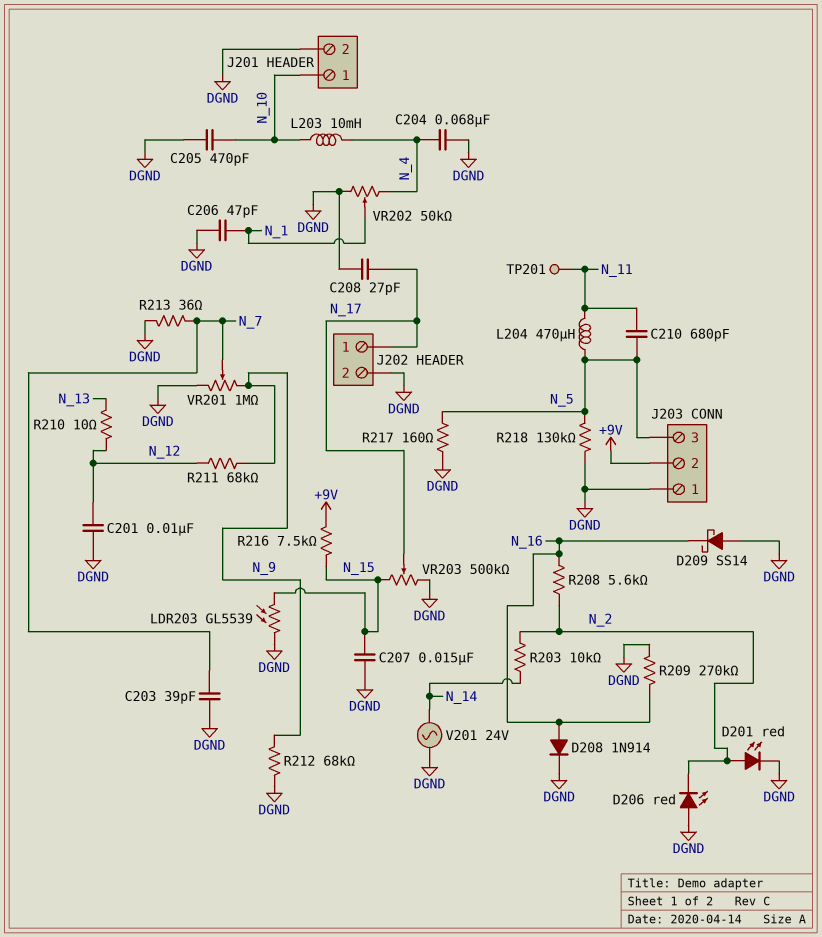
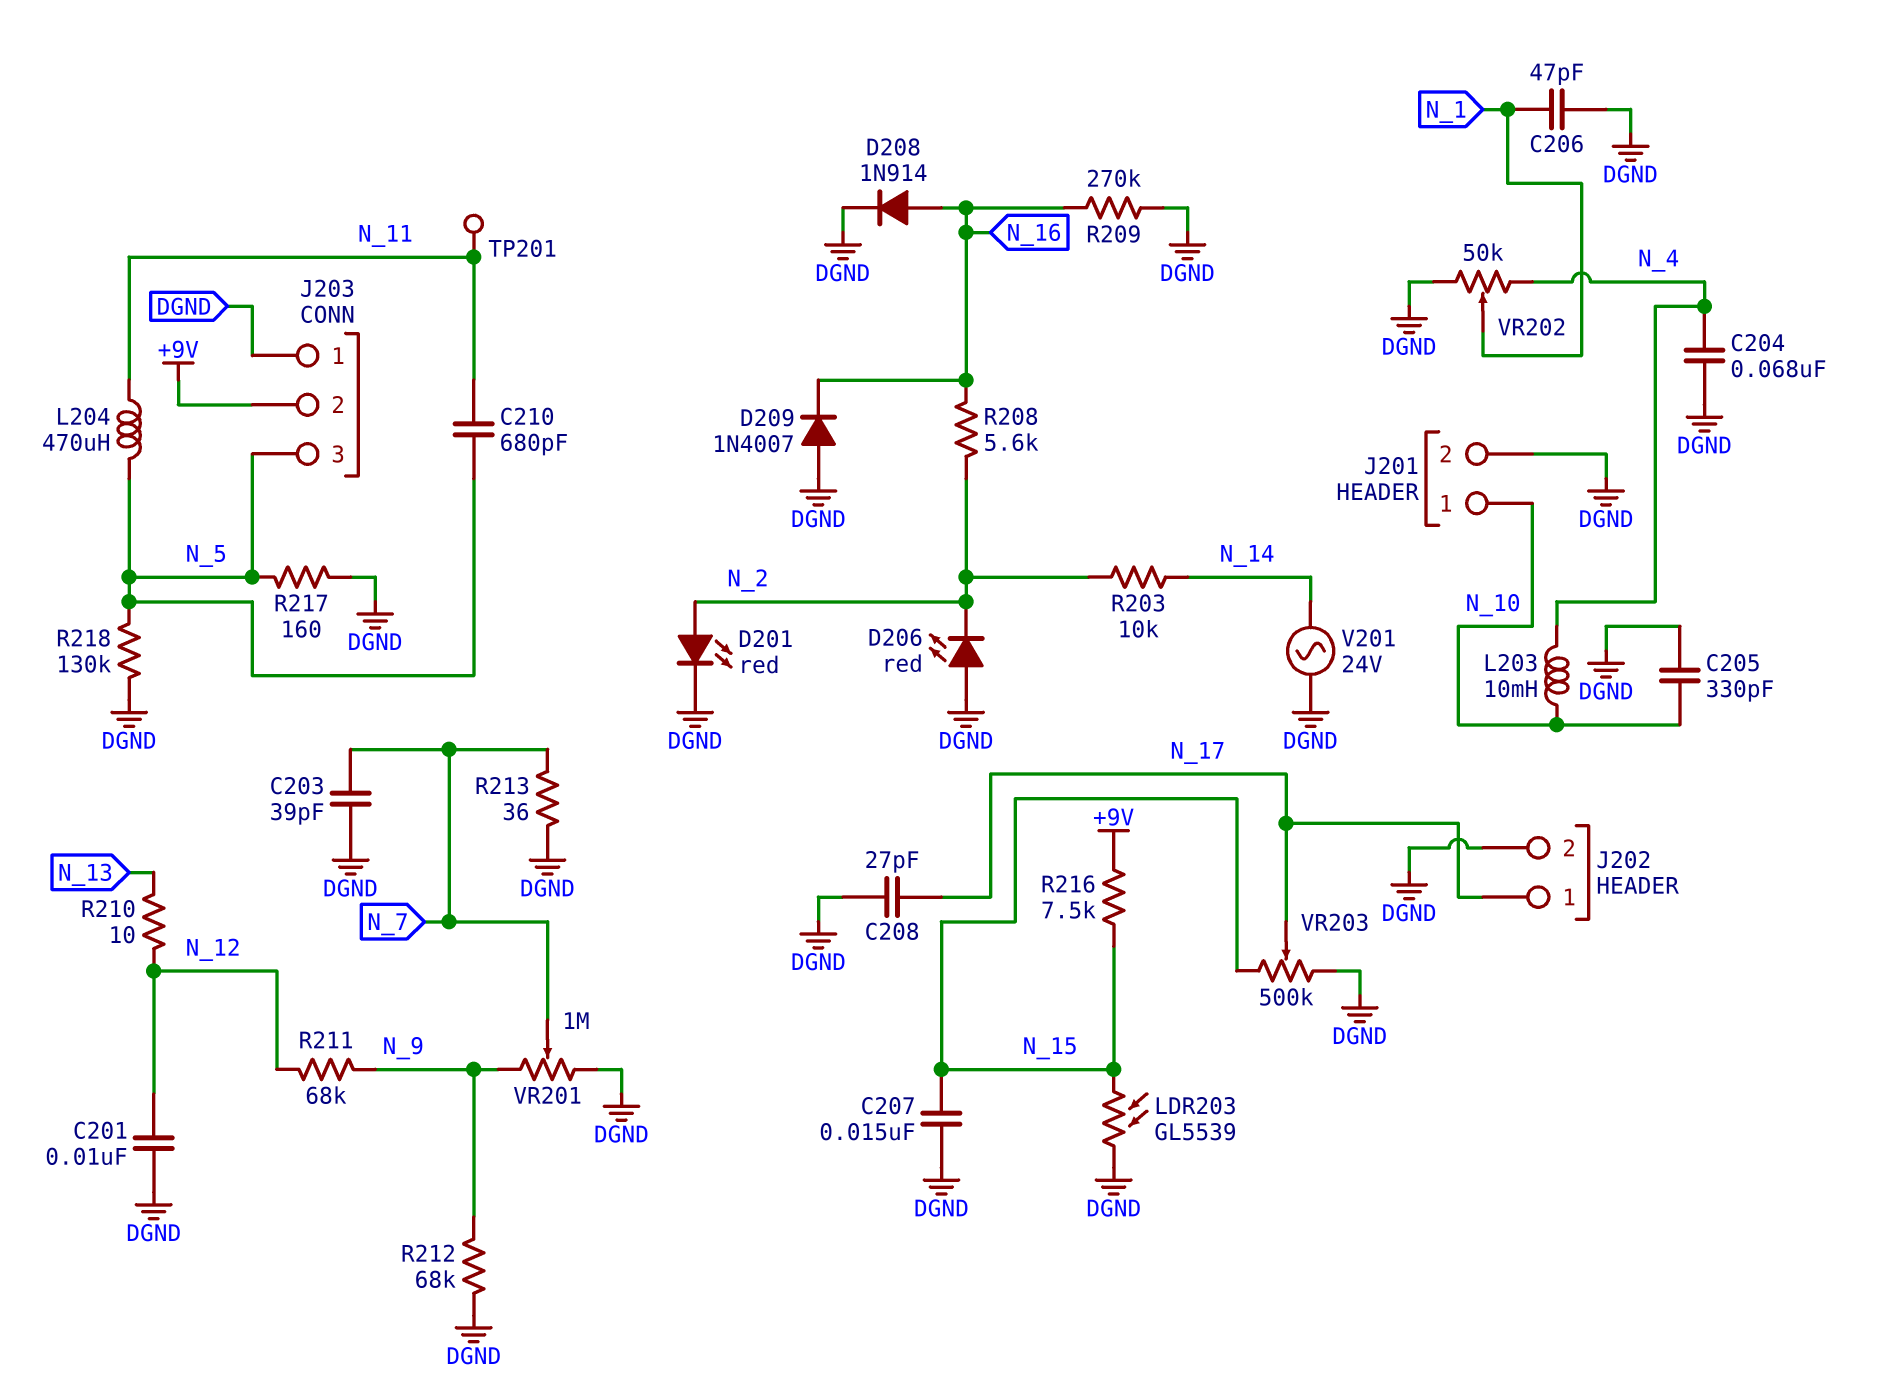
C205: 470pF (DGND, N_10) -> 330pF (DGND, N_10)
D209: schottky SS14 (A DGND, K N_16) -> diode 1N4007 (A DGND, K N_16)

